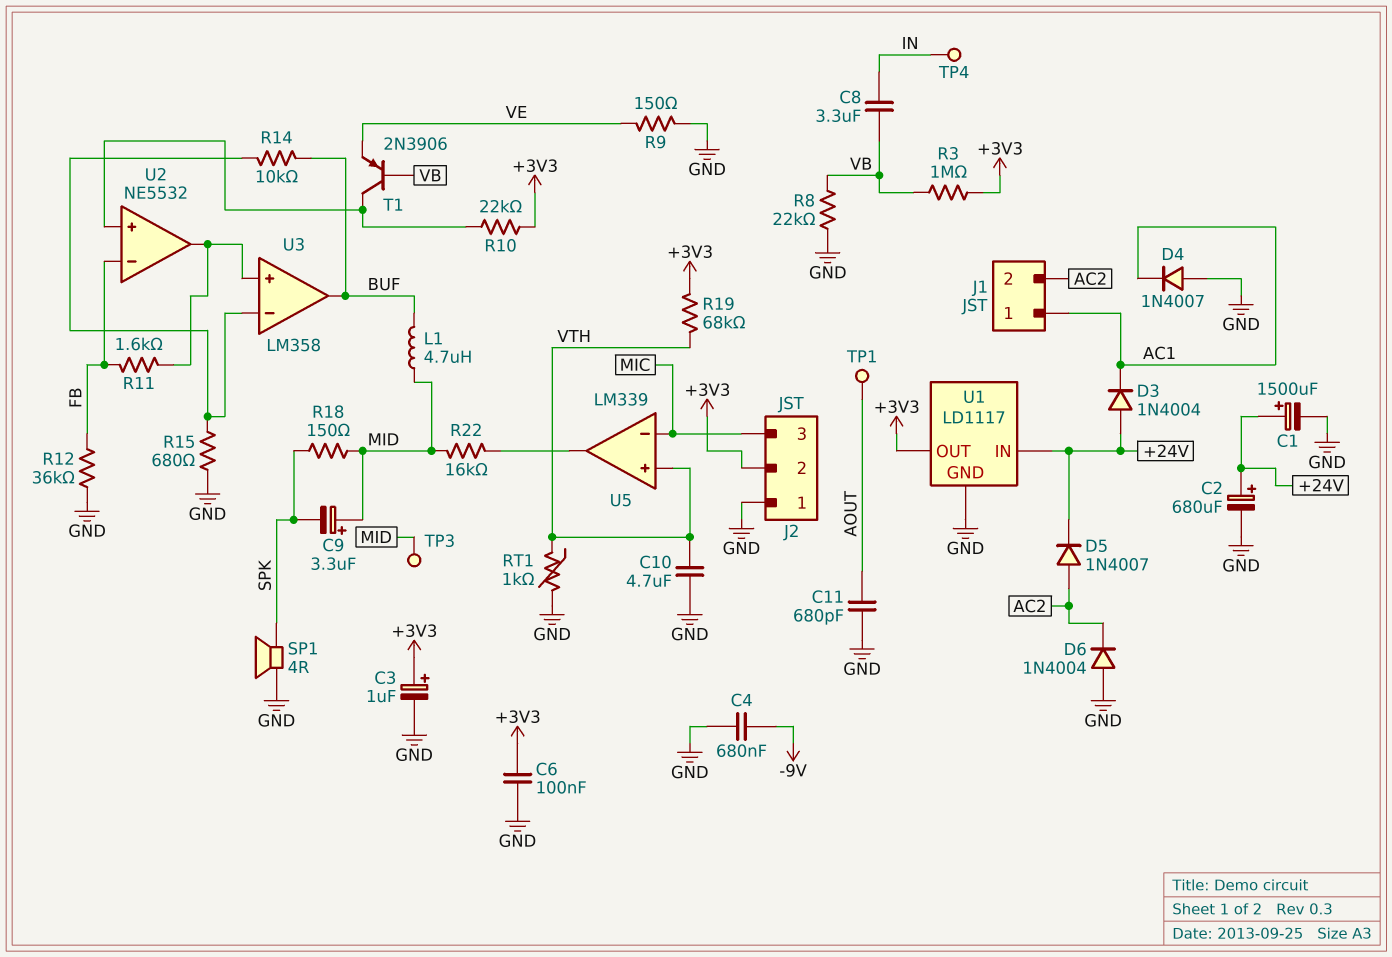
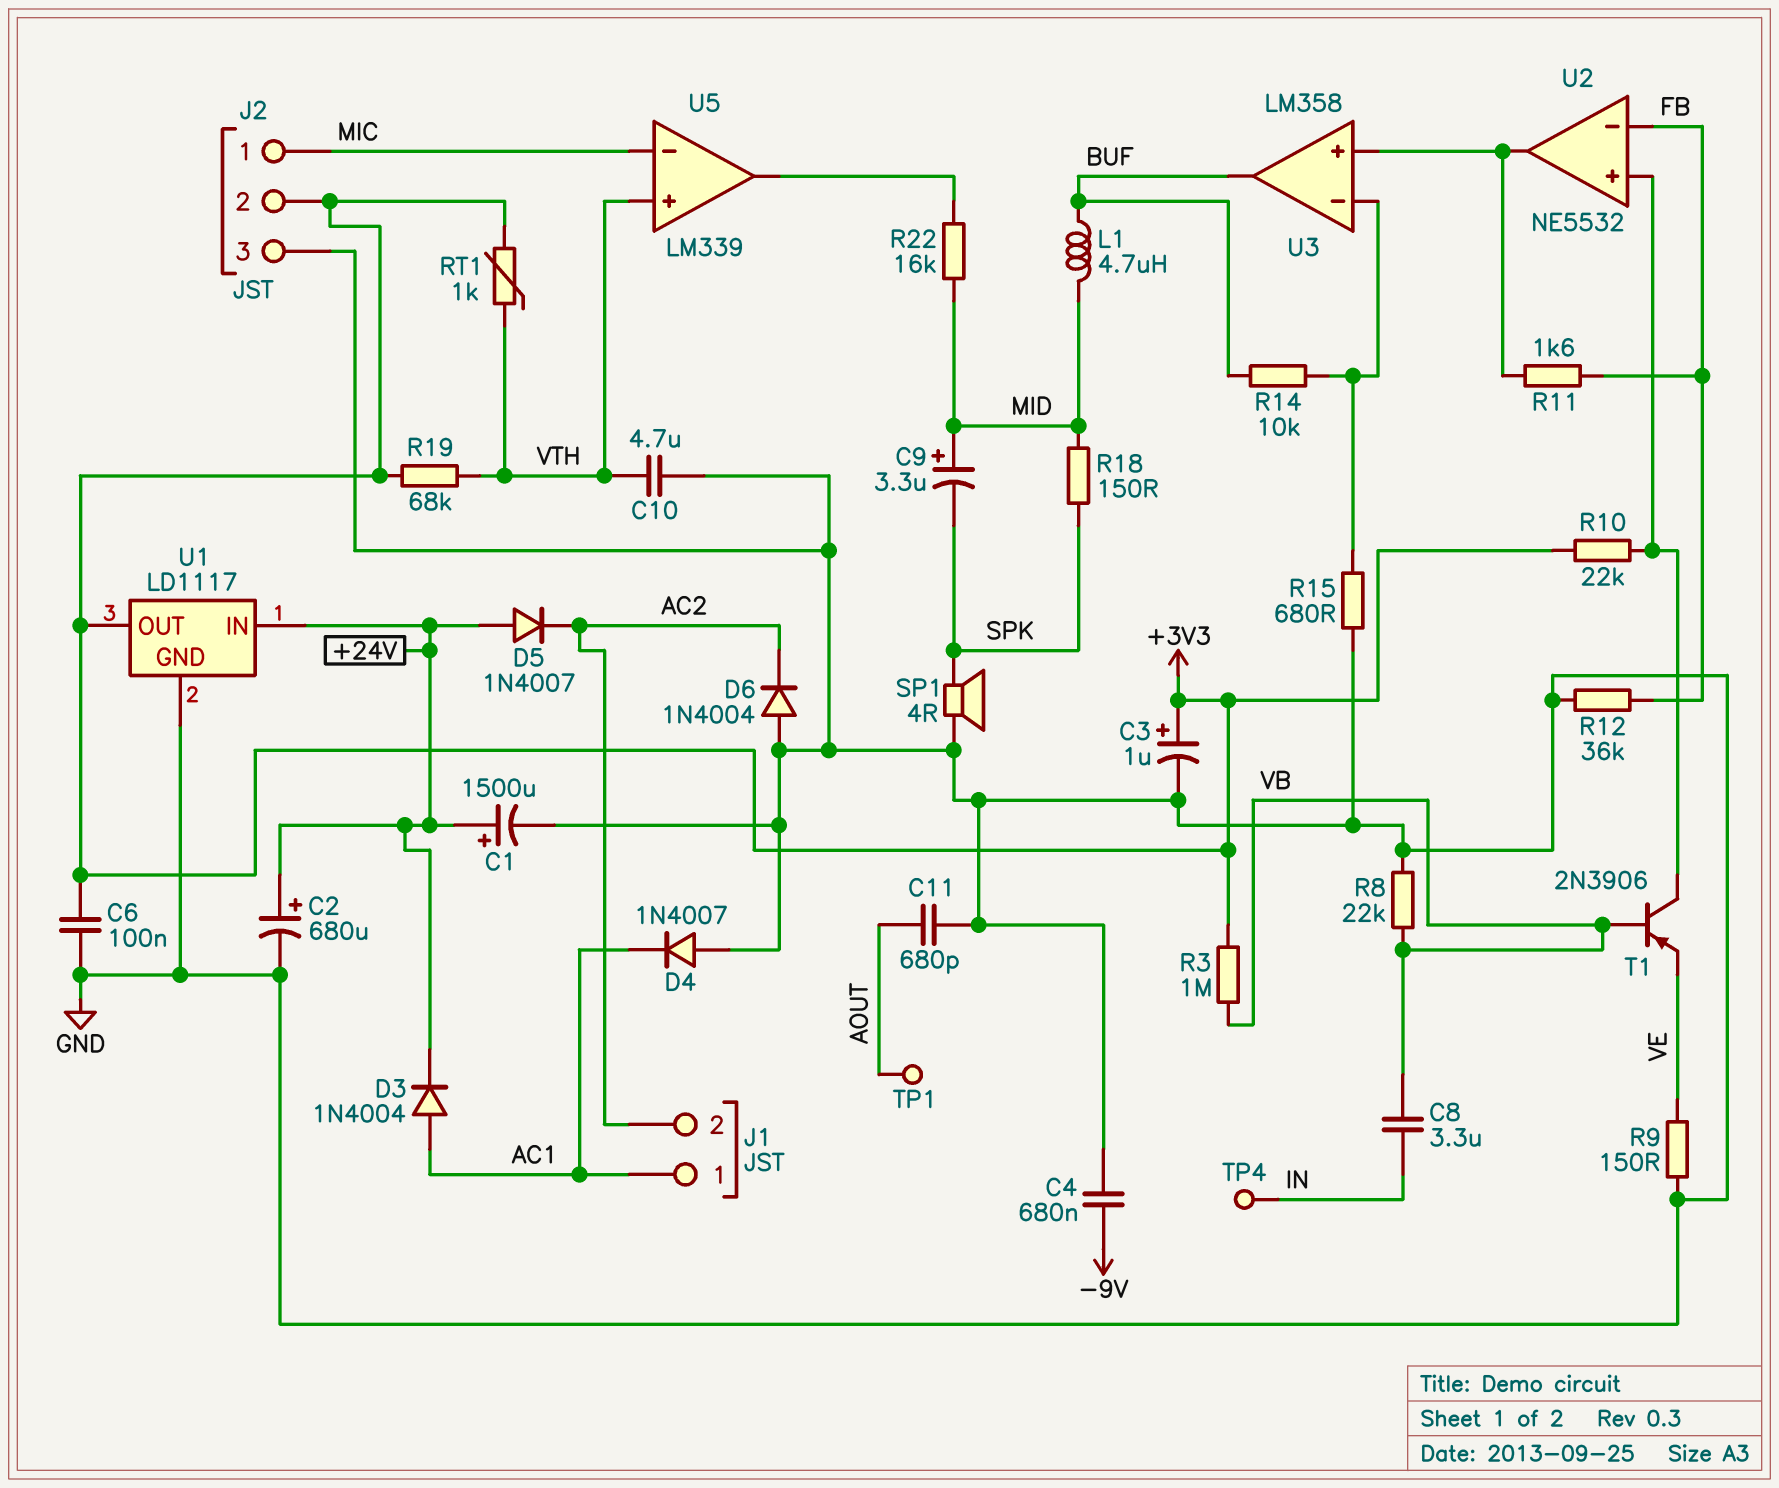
D3: diode 1N4004 (A +24V, K AC1) -> diode 1N4004 (A AC1, K +24V)
D5: diode 1N4007 (A AC2, K +24V) -> diode 1N4007 (A +24V, K AC2)
J2 pin 1: GND -> MIC
J2 pin 3: MIC -> GND
RT1: 1k (GND, VTH) -> 1k (+3V3, VTH)
TP3: test point (MID) -> none

